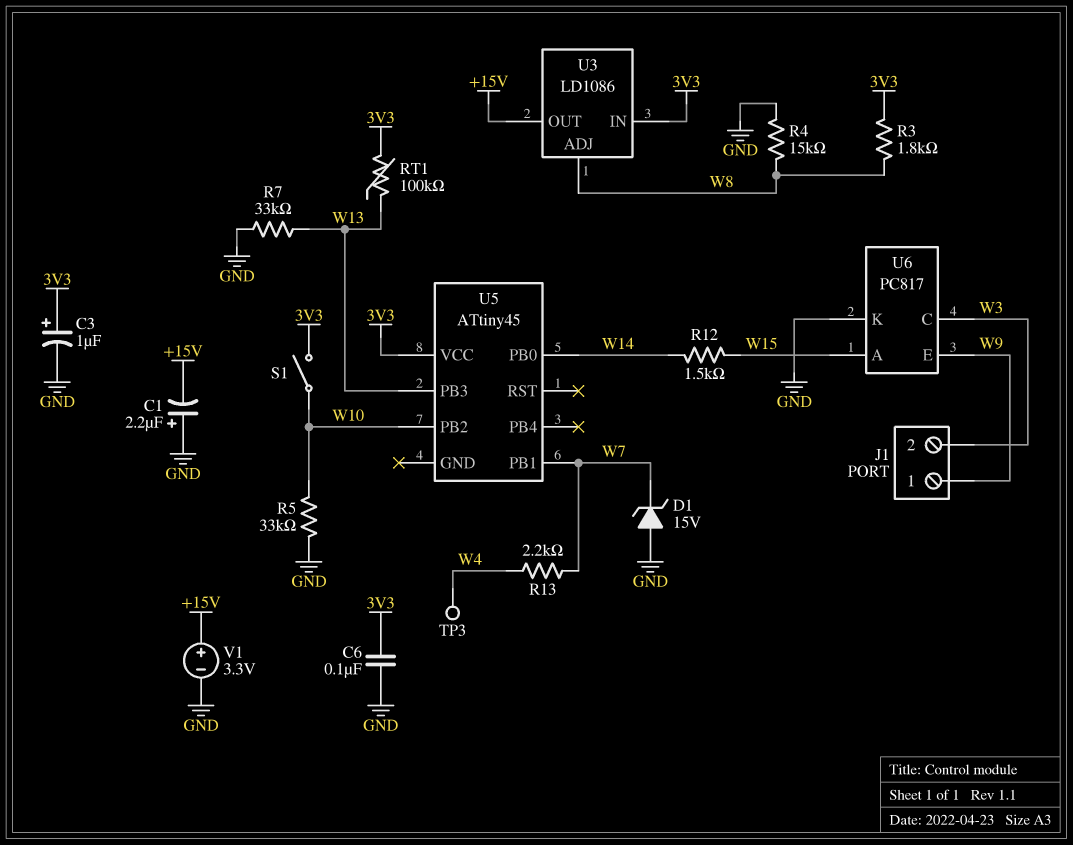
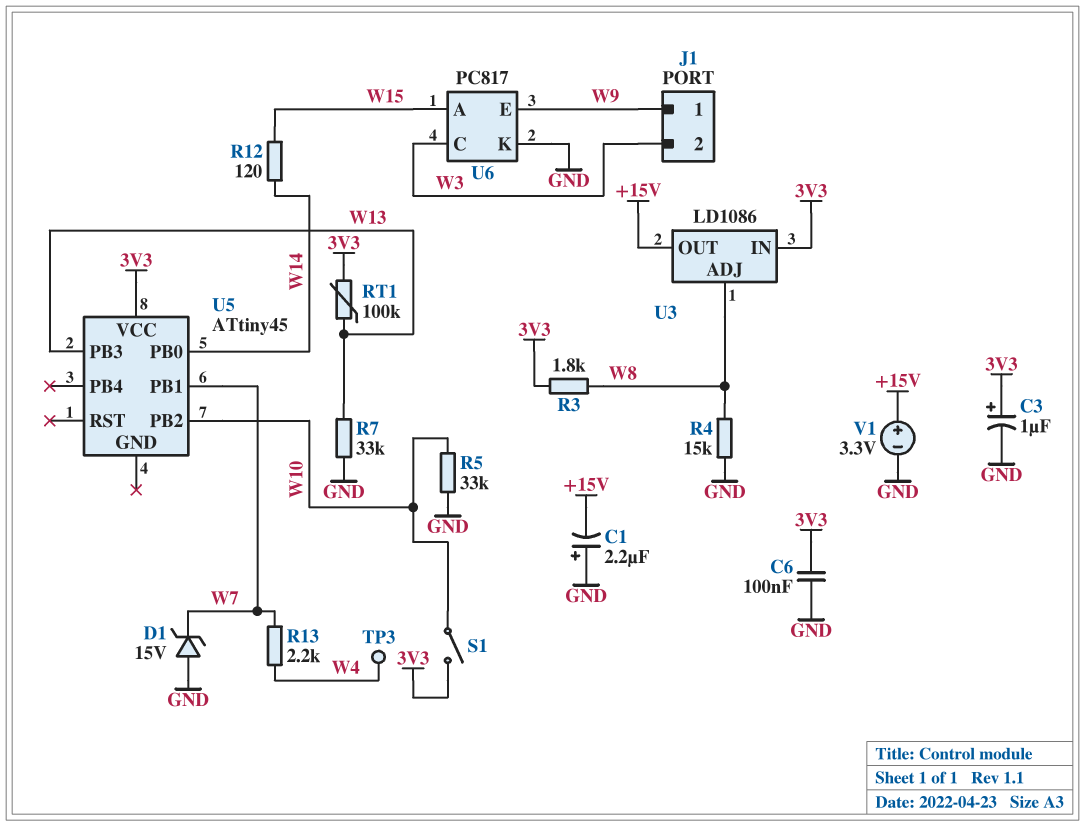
R12: 1.5k (W14, W15) -> 120 (W14, W15)

